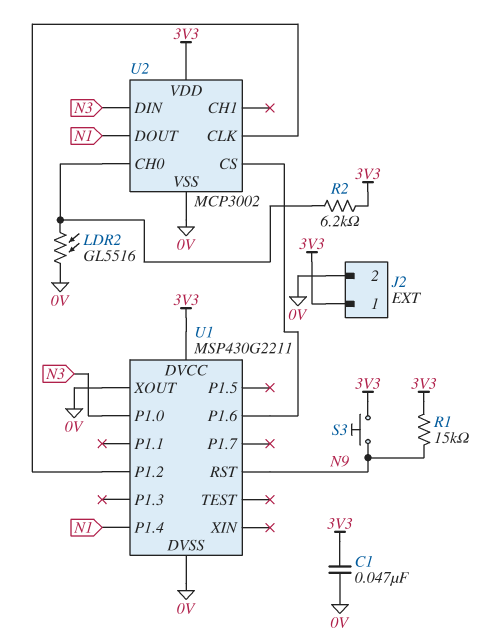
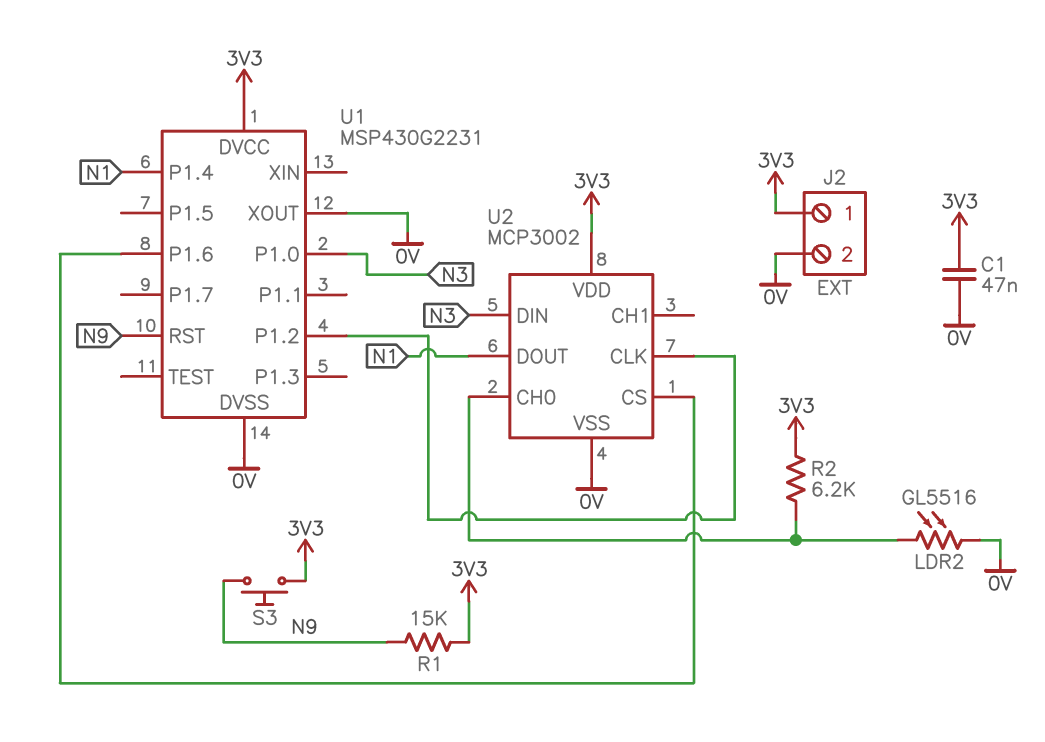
U1: MSP430G2211 -> MSP430G2231

